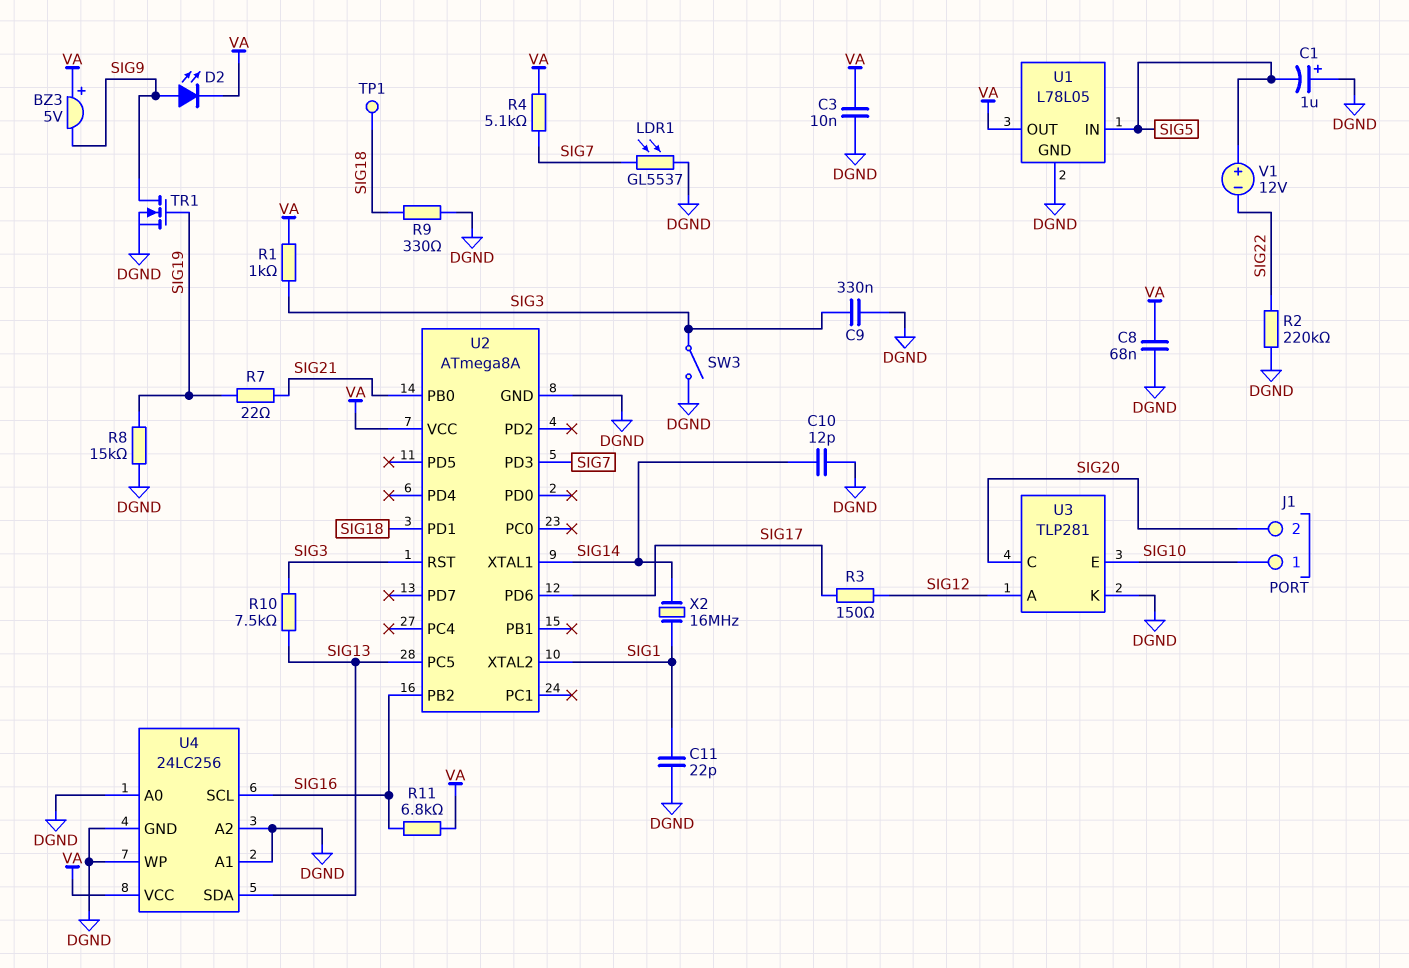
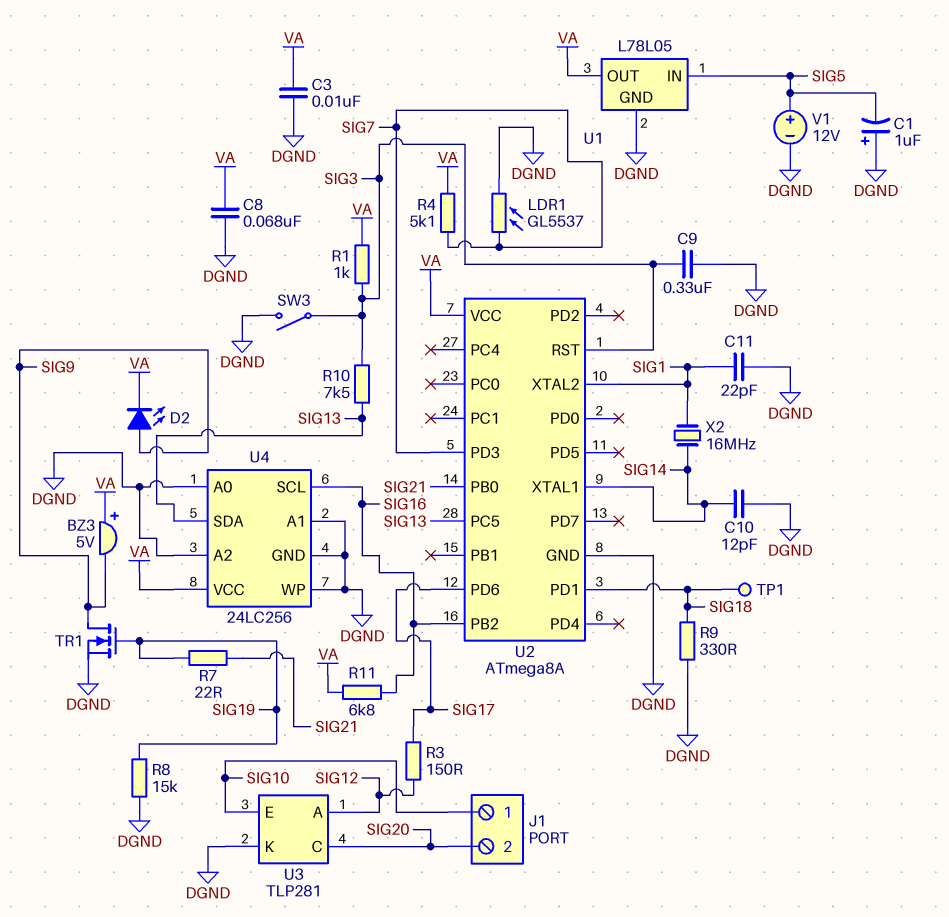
R2: 220k (DGND, SIG22) -> none
V1: 12V (plus SIG5, minus SIG22) -> 12V (plus SIG5, minus DGND)

